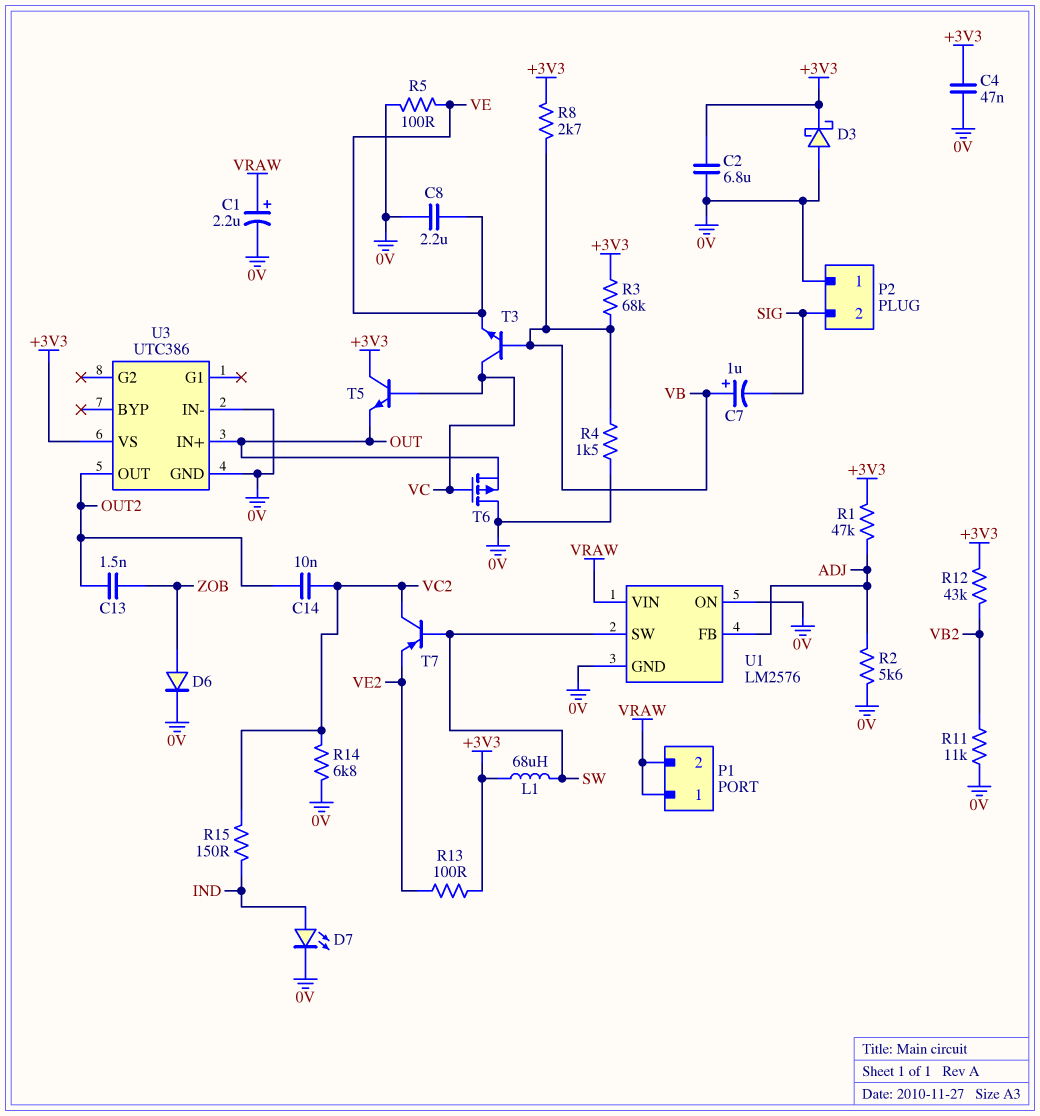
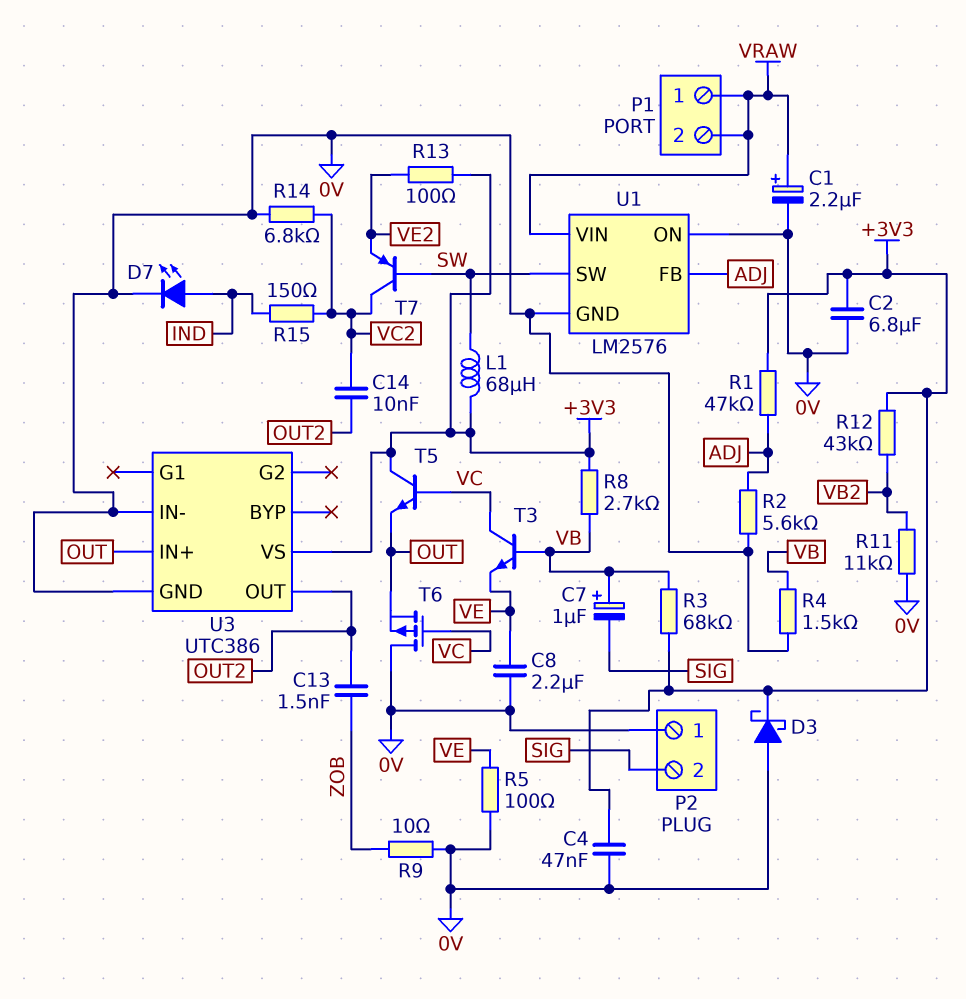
D6: diode (A ZOB, K 0V) -> none
R9: none -> 10 (0V, ZOB)

